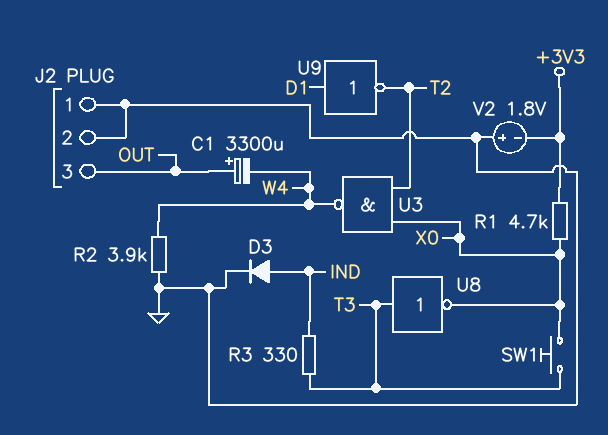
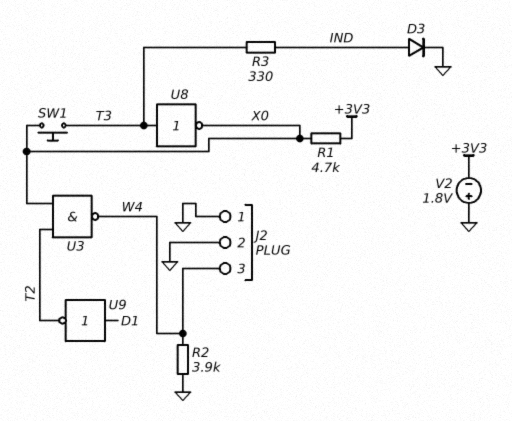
C1: 3300uF (plus OUT, minus W4) -> none
J2 pin 3: OUT -> W4

